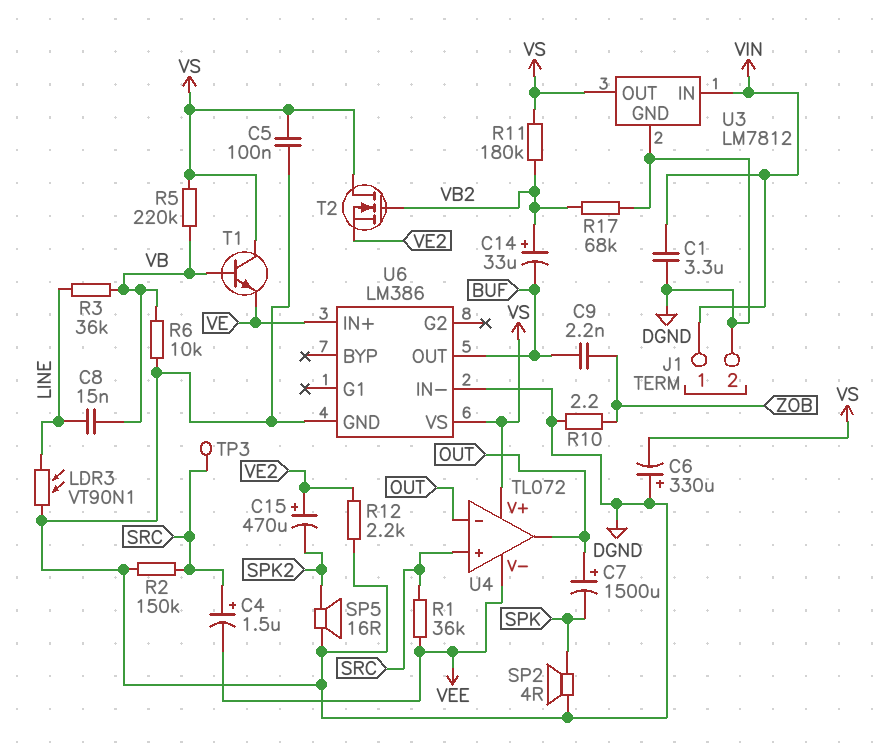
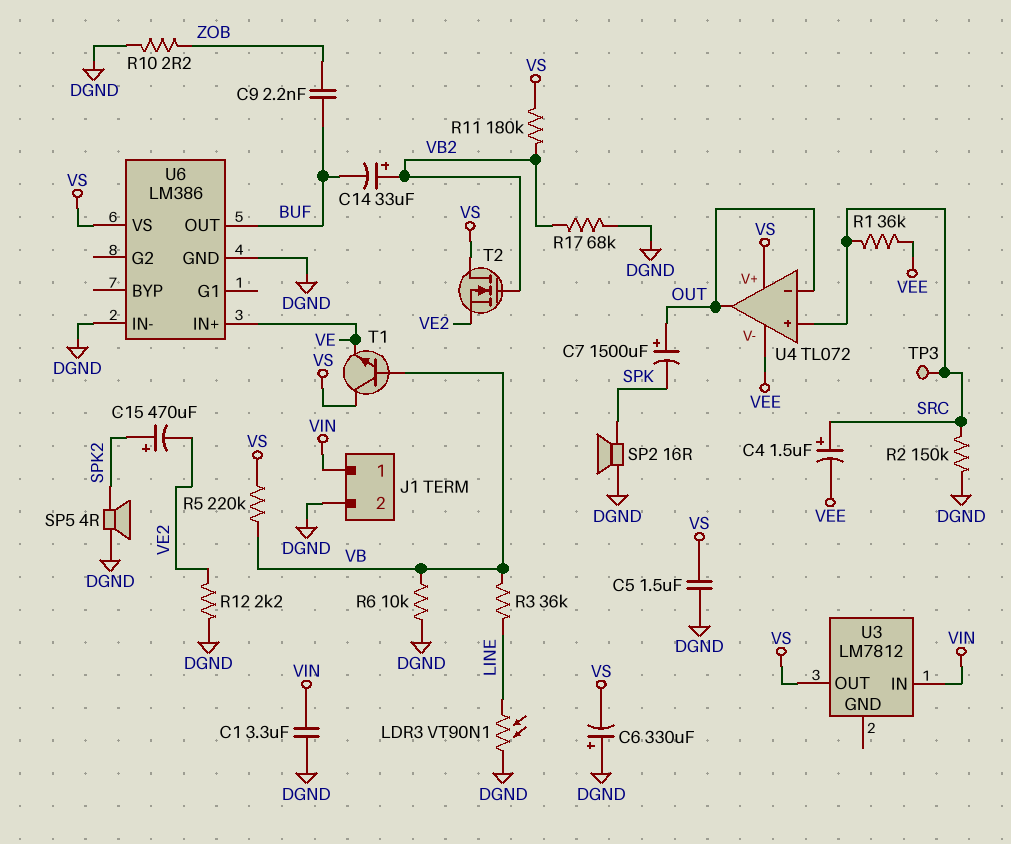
C5: 100nF (DGND, VS) -> 1.5uF (DGND, VS)
C8: 15nF (LINE, VB) -> none
C15: 470uF (plus VE2, minus SPK2) -> 470uF (plus SPK2, minus VE2)
SP2: speaker 4R (DGND, SPK) -> speaker 16R (DGND, SPK)
SP5: speaker 16R (DGND, SPK2) -> speaker 4R (DGND, SPK2)
U3 pin GND: DGND -> none

